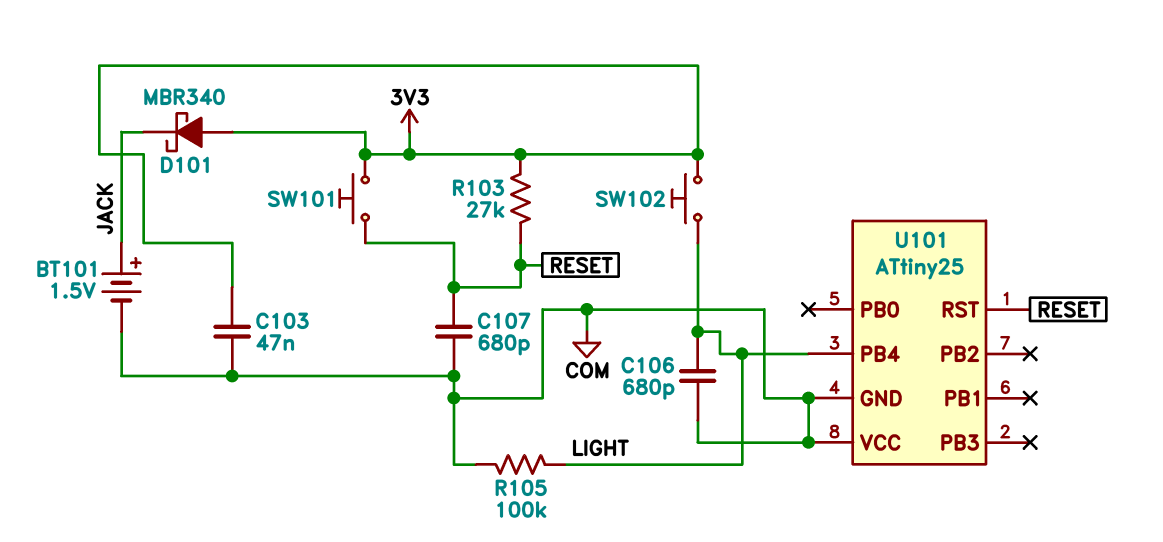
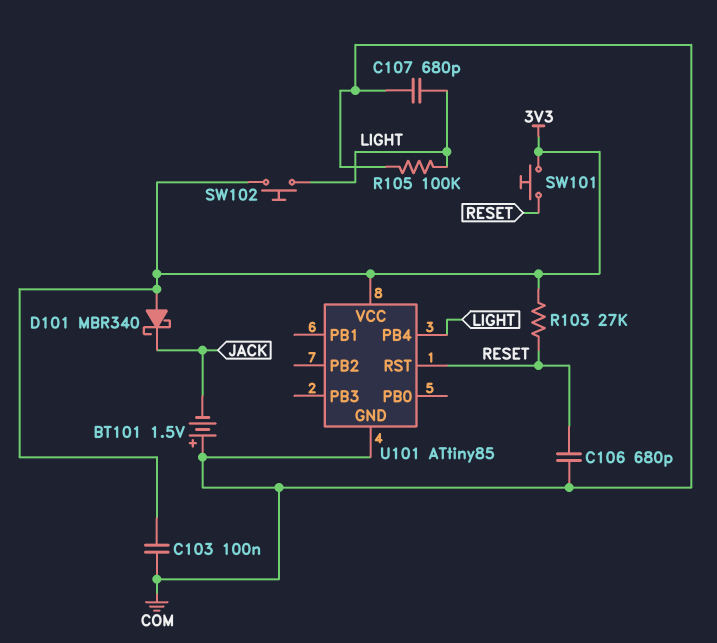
BT101: 1.5V (plus JACK, minus COM) -> 1.5V (plus COM, minus JACK)
C103: 47nF (3V3, COM) -> 100nF (3V3, COM)
C106: 680pF (COM, LIGHT) -> 680pF (COM, RESET)
C107: 680pF (COM, RESET) -> 680pF (COM, LIGHT)
U101: ATtiny25 -> ATtiny85
U101 pin VCC: COM -> 3V3

